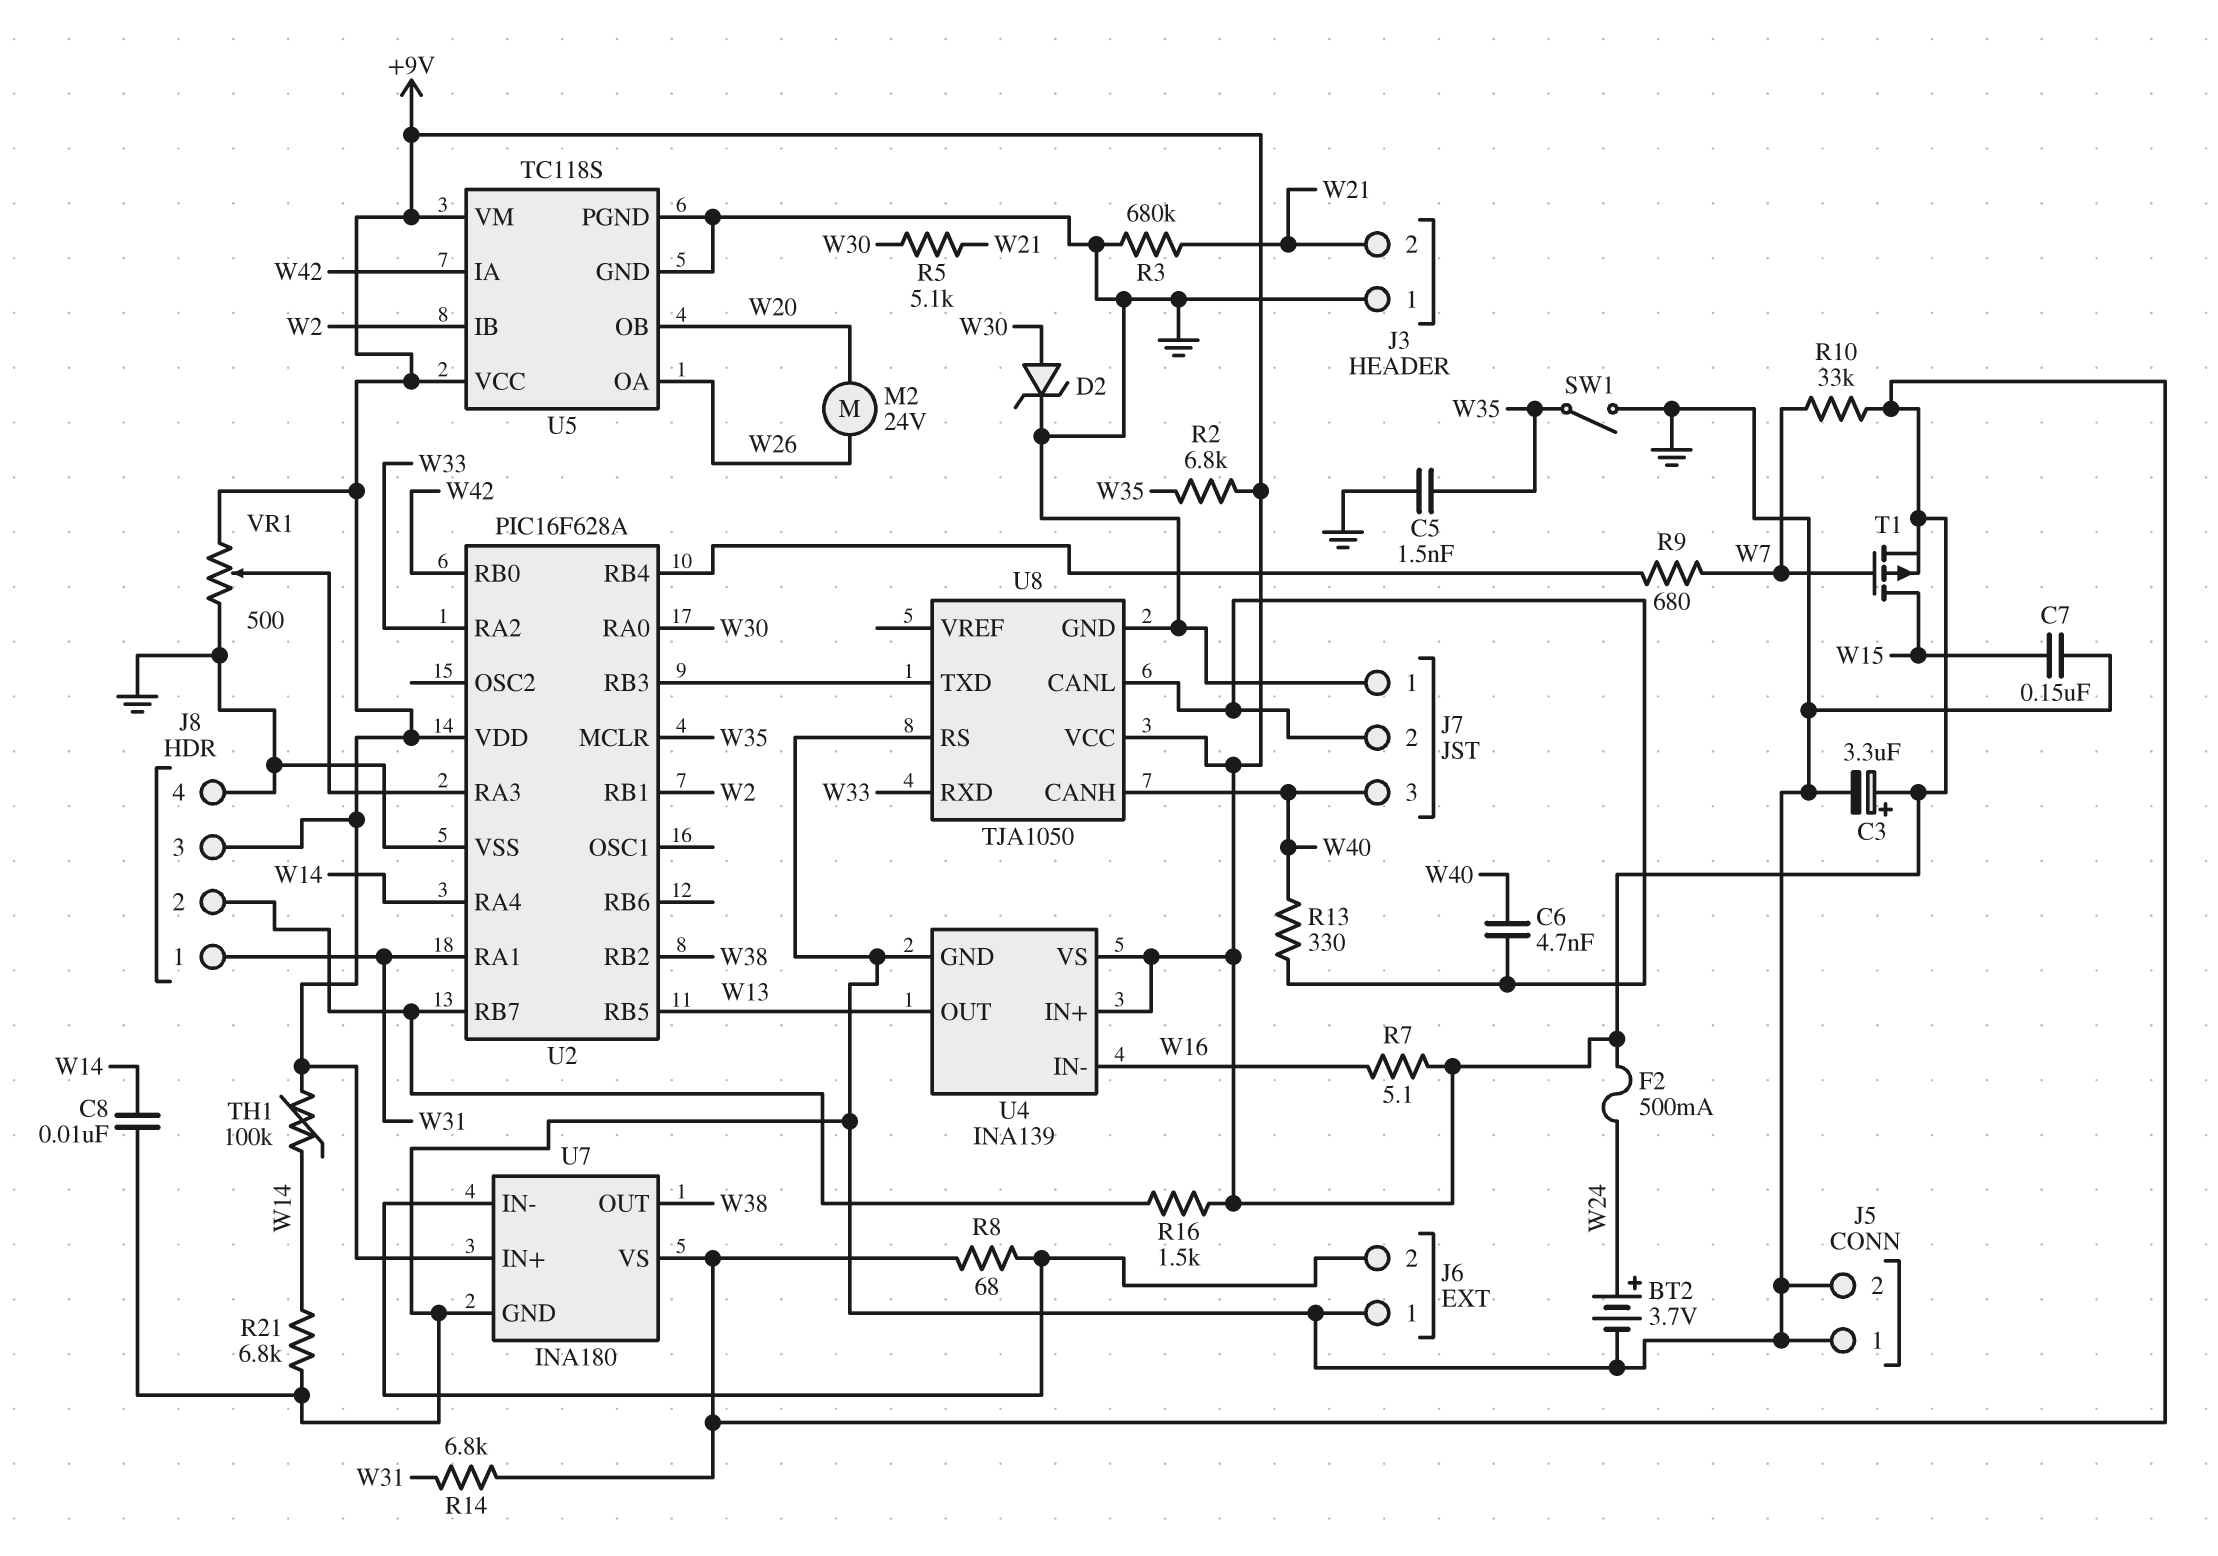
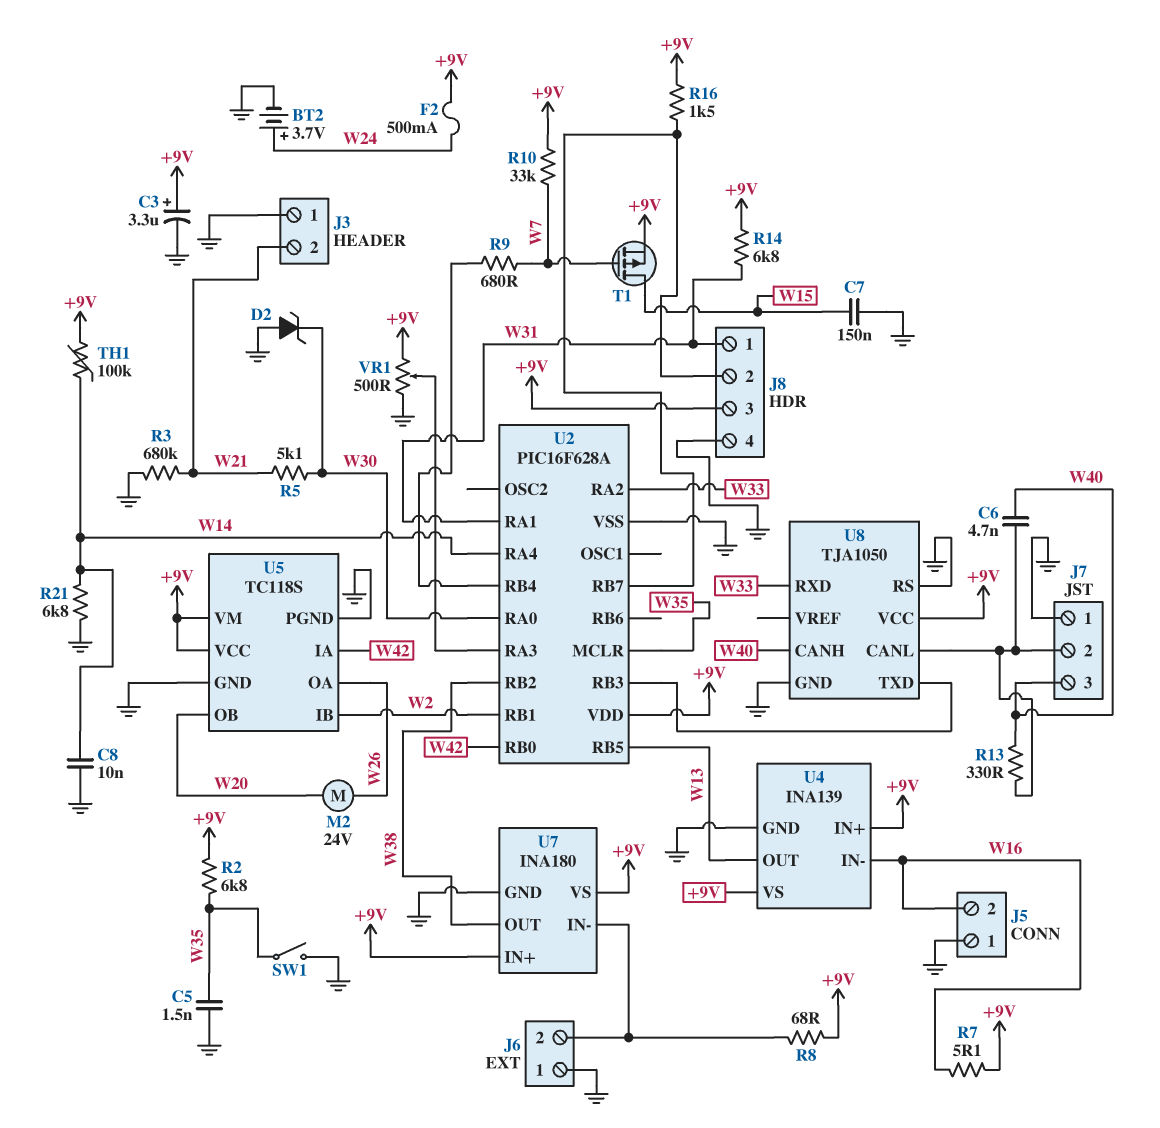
D2: zener (A W30, K GND) -> zener (A GND, K W30)
J5 pin 2: GND -> W16

